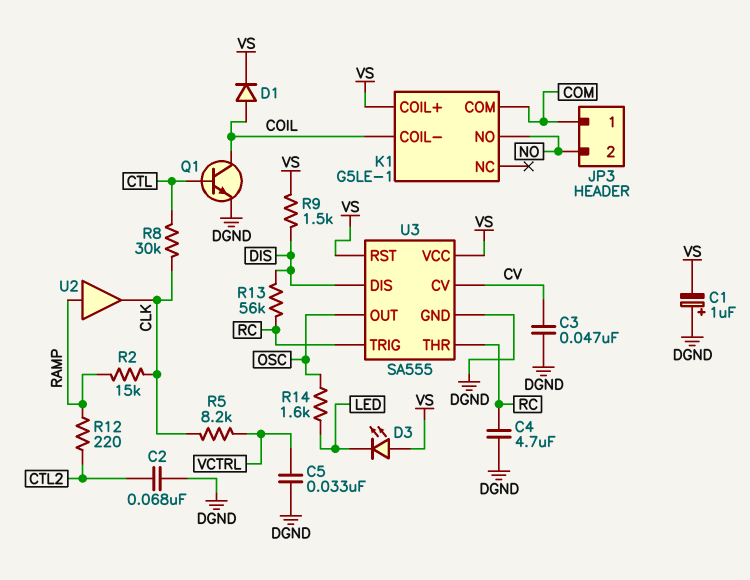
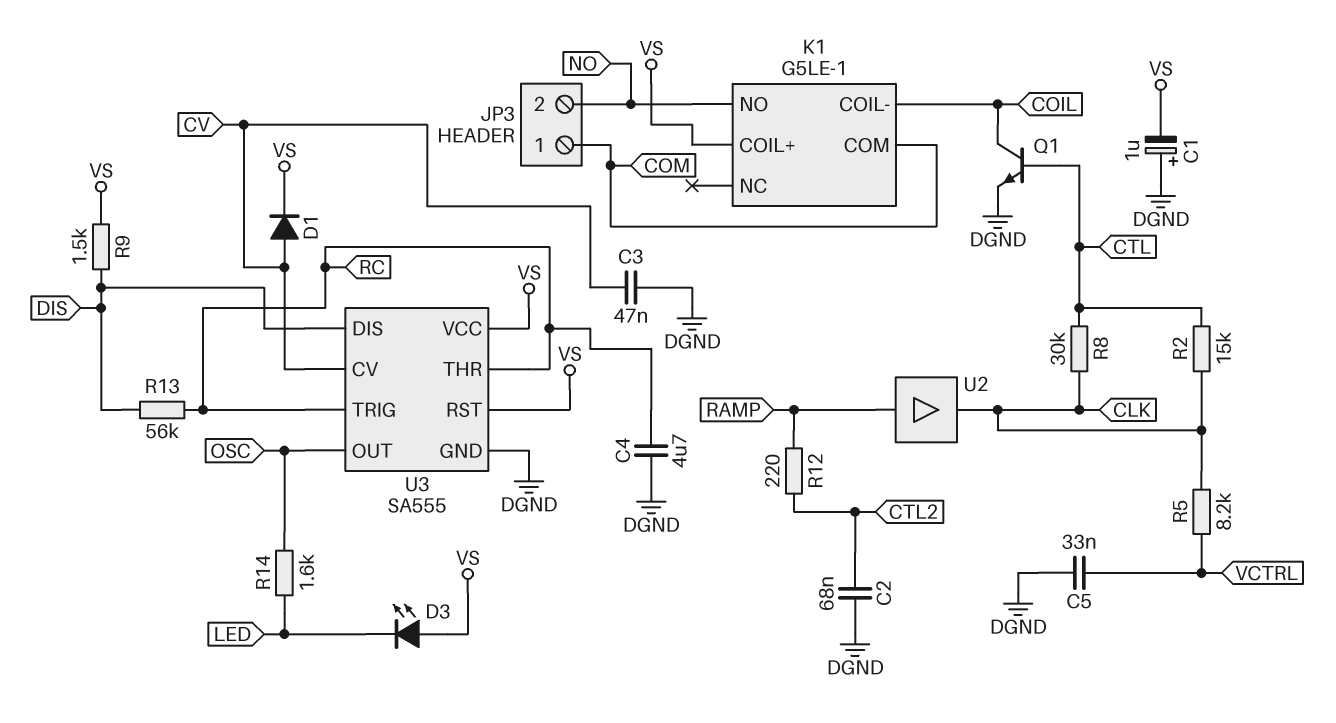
D1: diode (A COIL, K VS) -> diode (A CV, K VS)
R2: 15k (CLK, RAMP) -> 15k (CLK, CTL)

